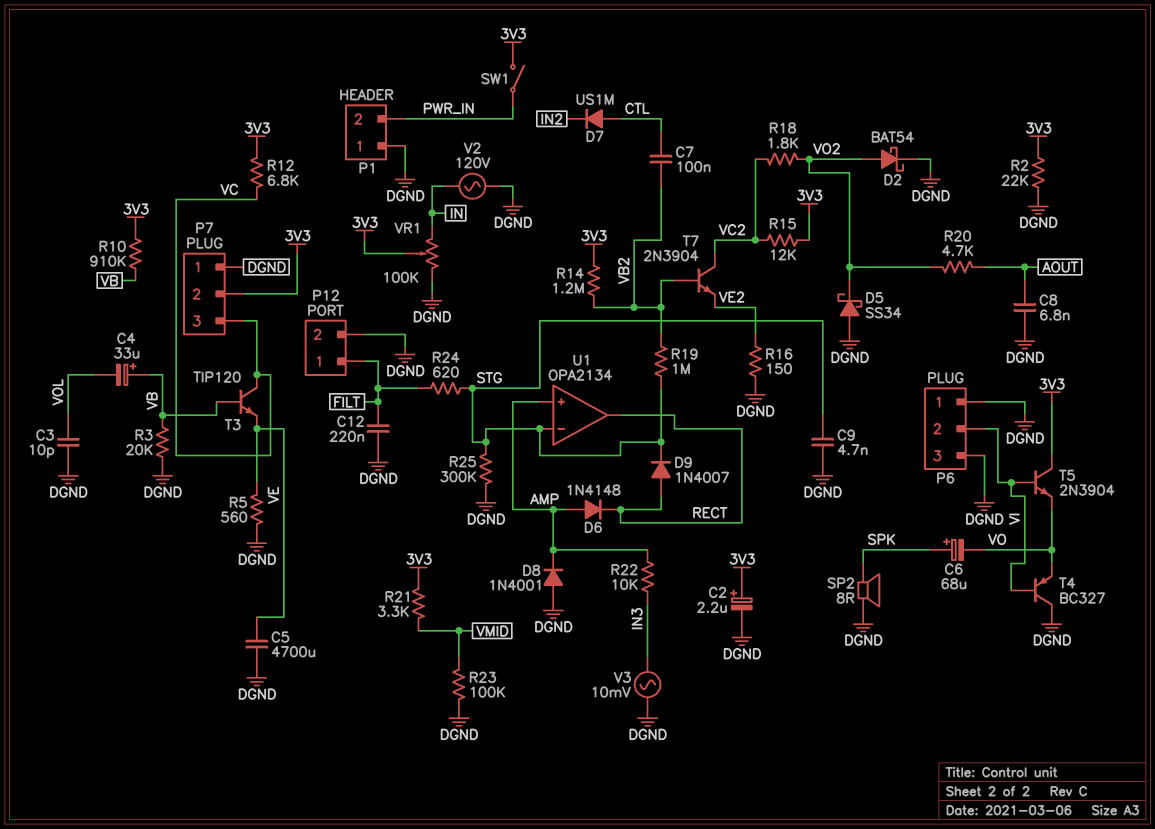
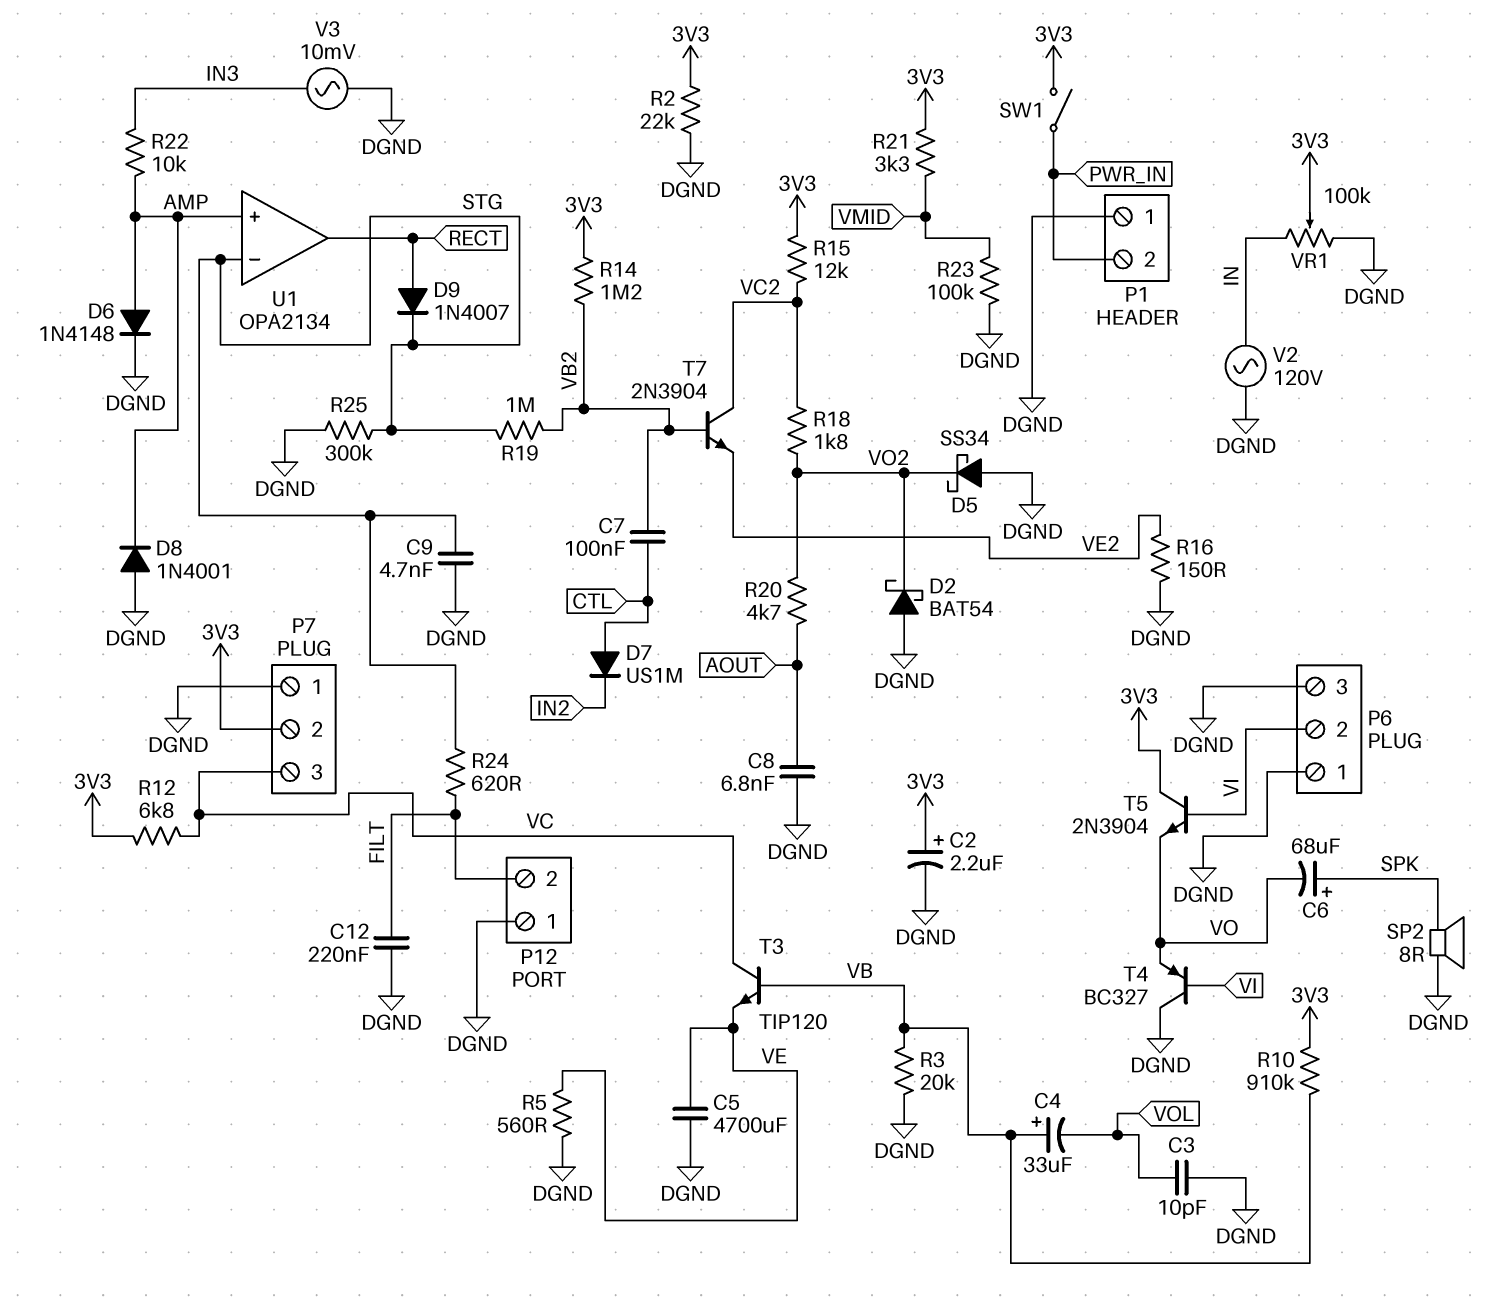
D2: schottky BAT54 (A VO2, K DGND) -> schottky BAT54 (A DGND, K VO2)
D6: diode 1N4148 (A AMP, K RECT) -> diode 1N4148 (A AMP, K DGND)
P12 pin 1: FILT -> DGND
P12 pin 2: DGND -> FILT

